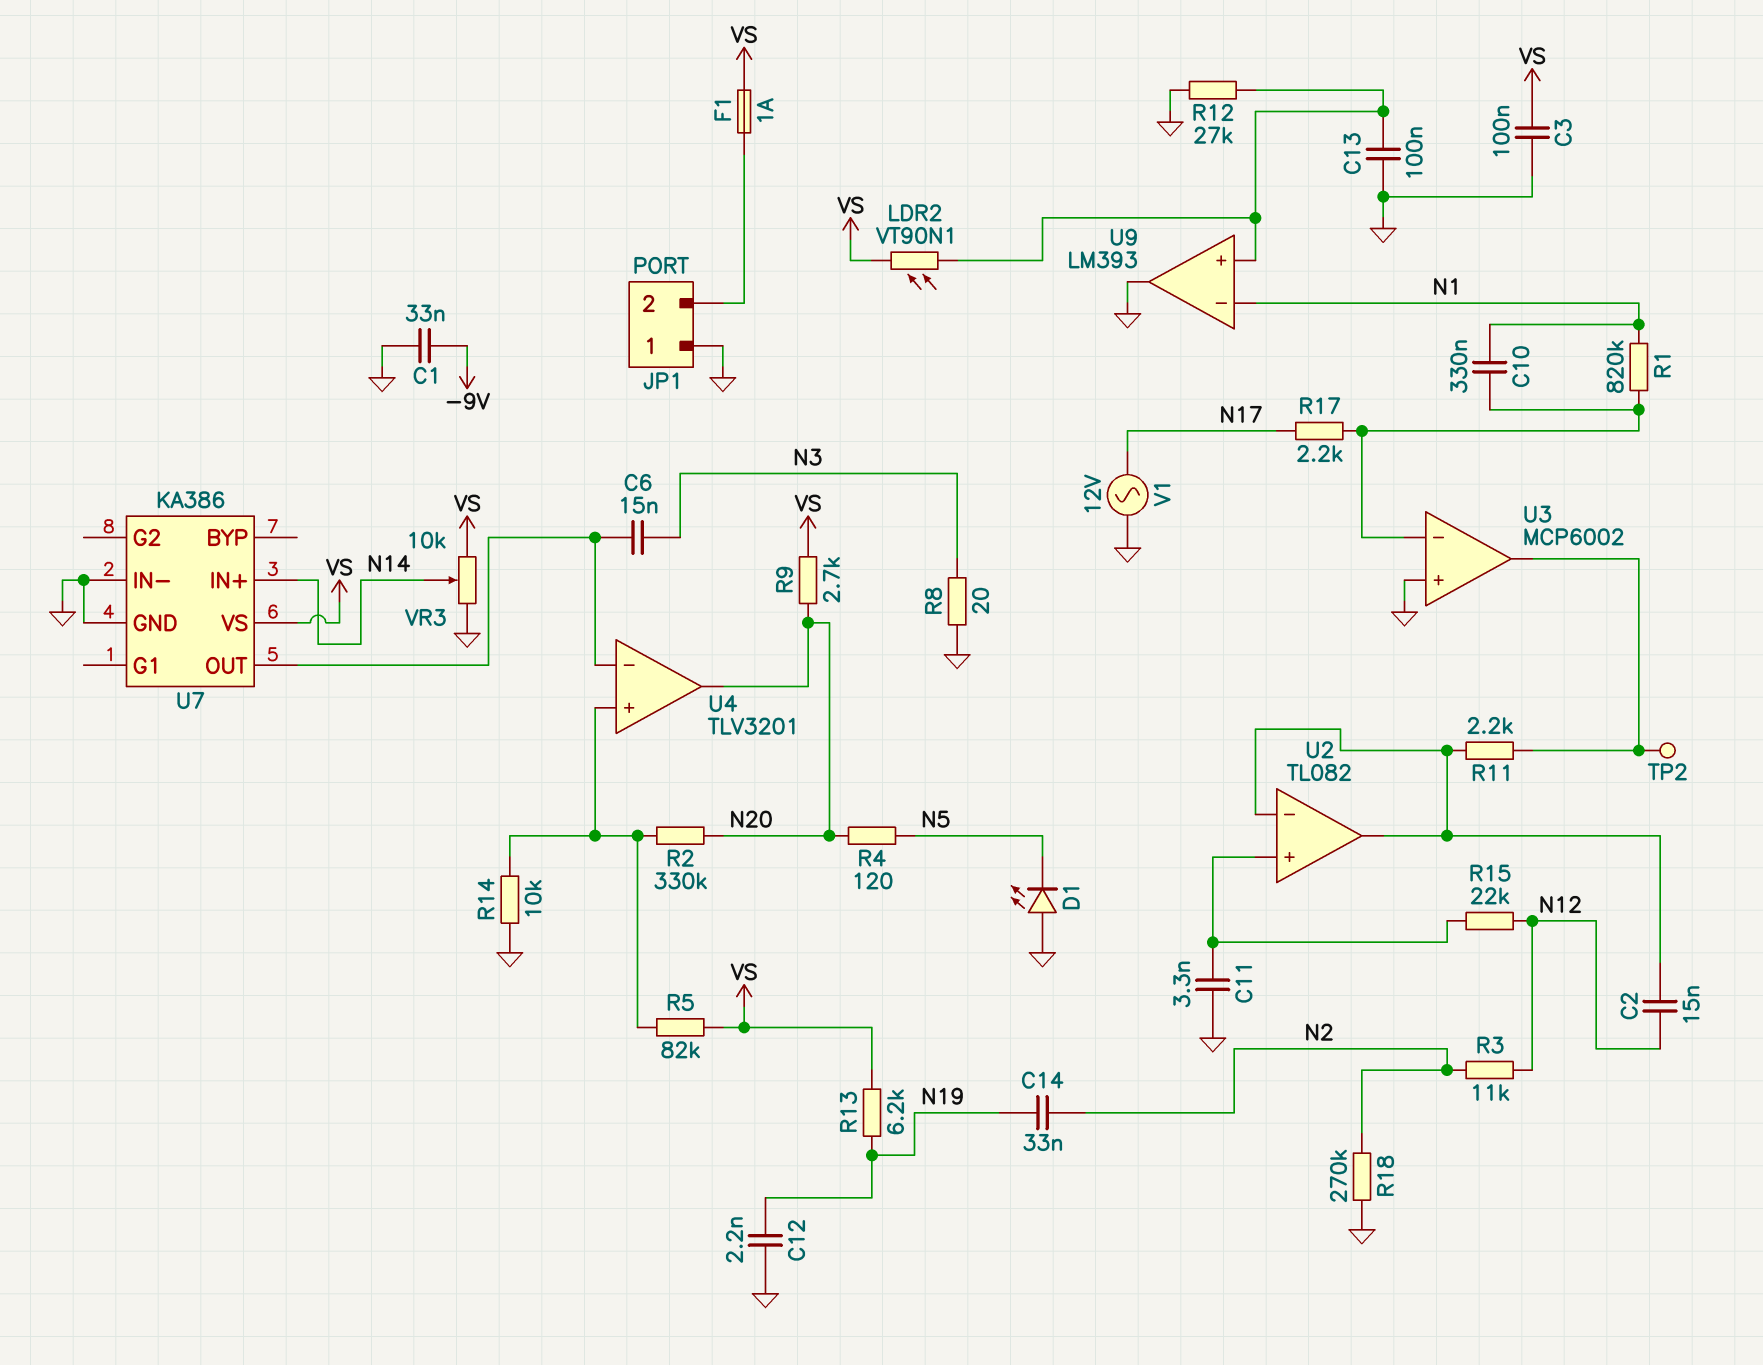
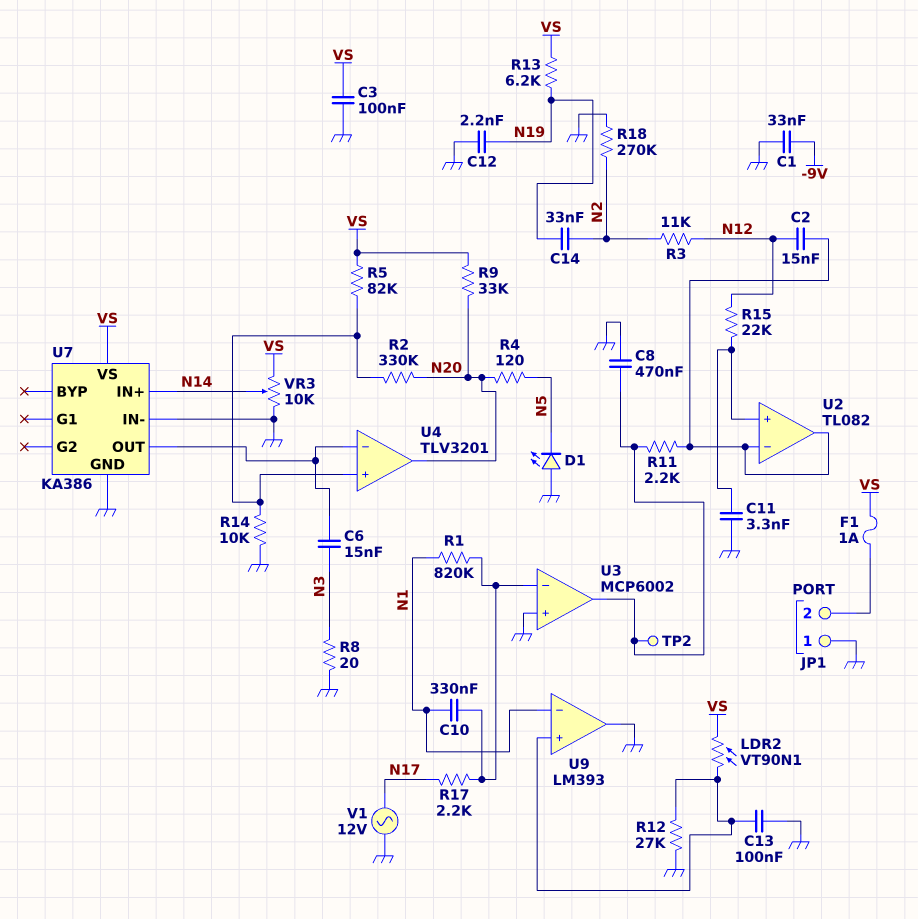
C8: none -> 470nF (GND, U3/out)
R9: 2.7k (N20, VS) -> 33k (N20, VS)

